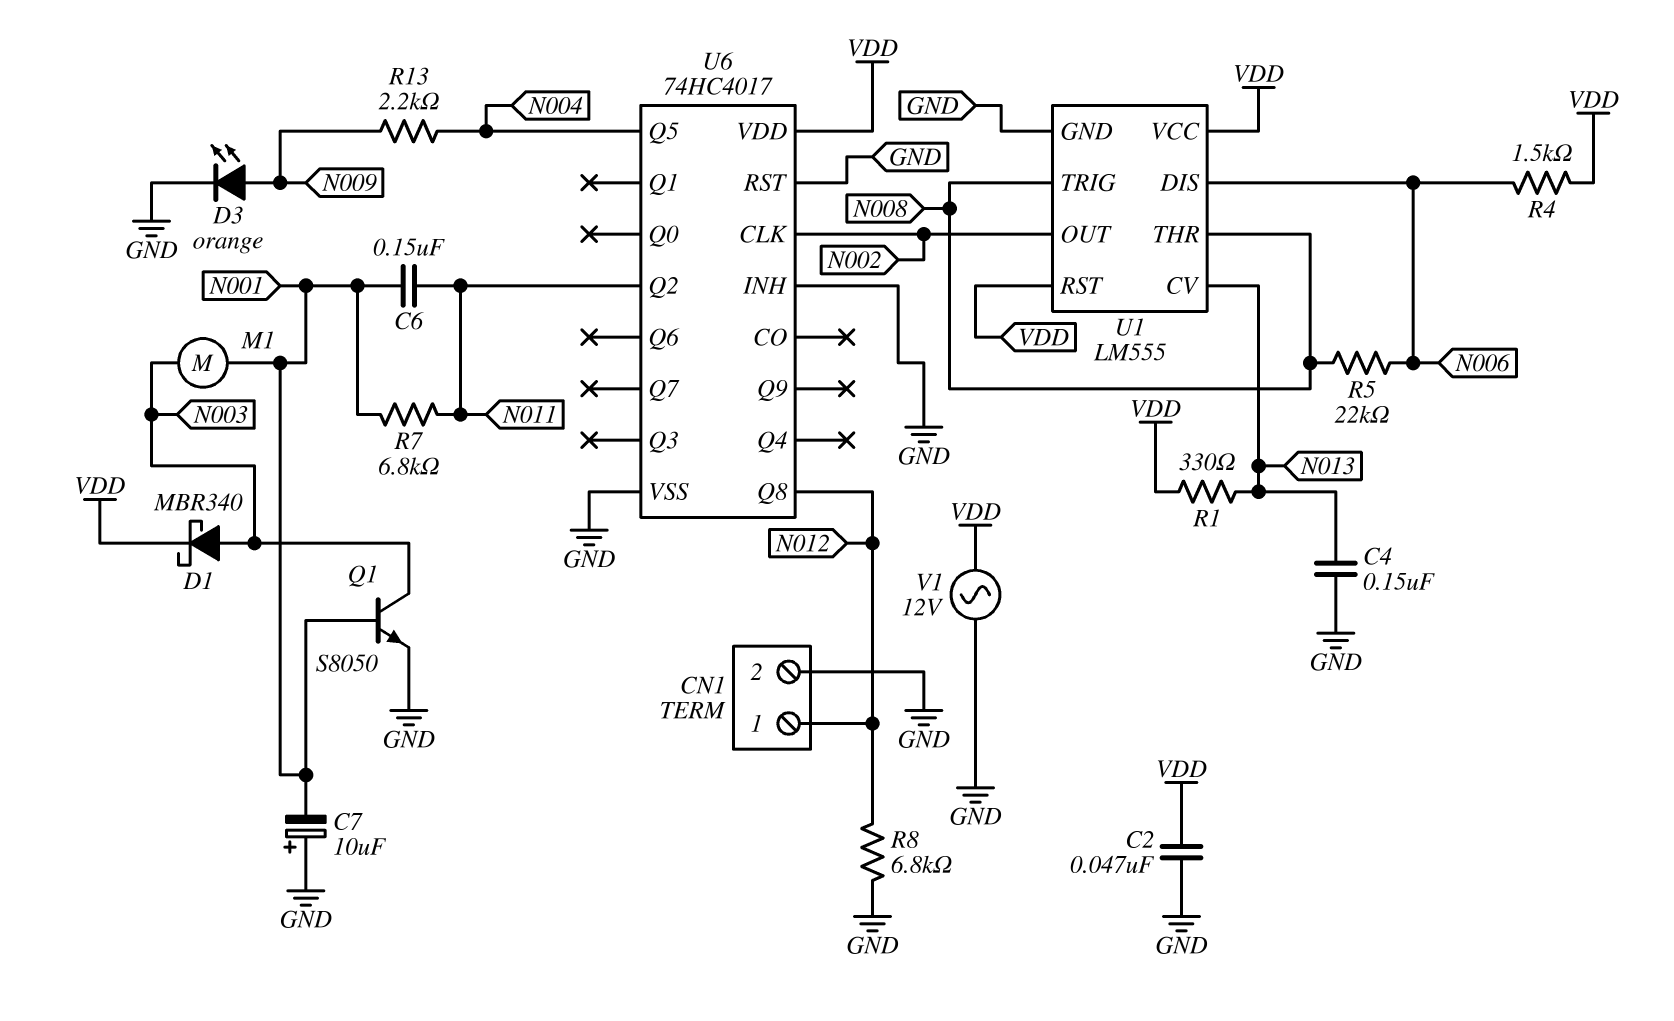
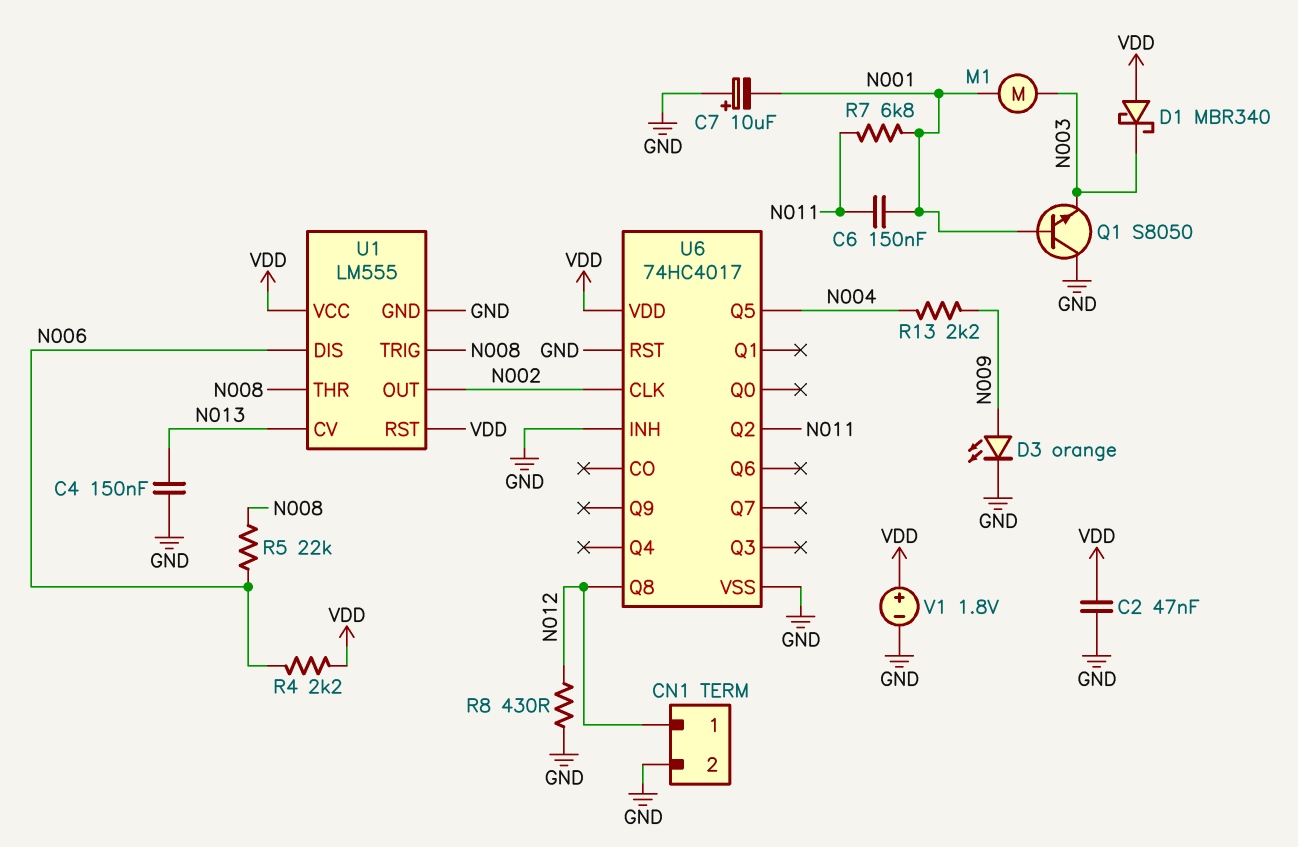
D1: schottky MBR340 (A N003, K VDD) -> schottky MBR340 (A VDD, K N003)
Q1: NPN S8050 (B N001, C N003, E GND) -> NPN S8050 (B N001, C GND, E N003)
R1: 330 (N013, VDD) -> none
R4: 1.5k (N006, VDD) -> 2.2k (N006, VDD)
R8: 6.8k (GND, N012) -> 430 (GND, N012)
V1: AC 12V (GND, VDD) -> 1.8V (plus VDD, minus GND)

